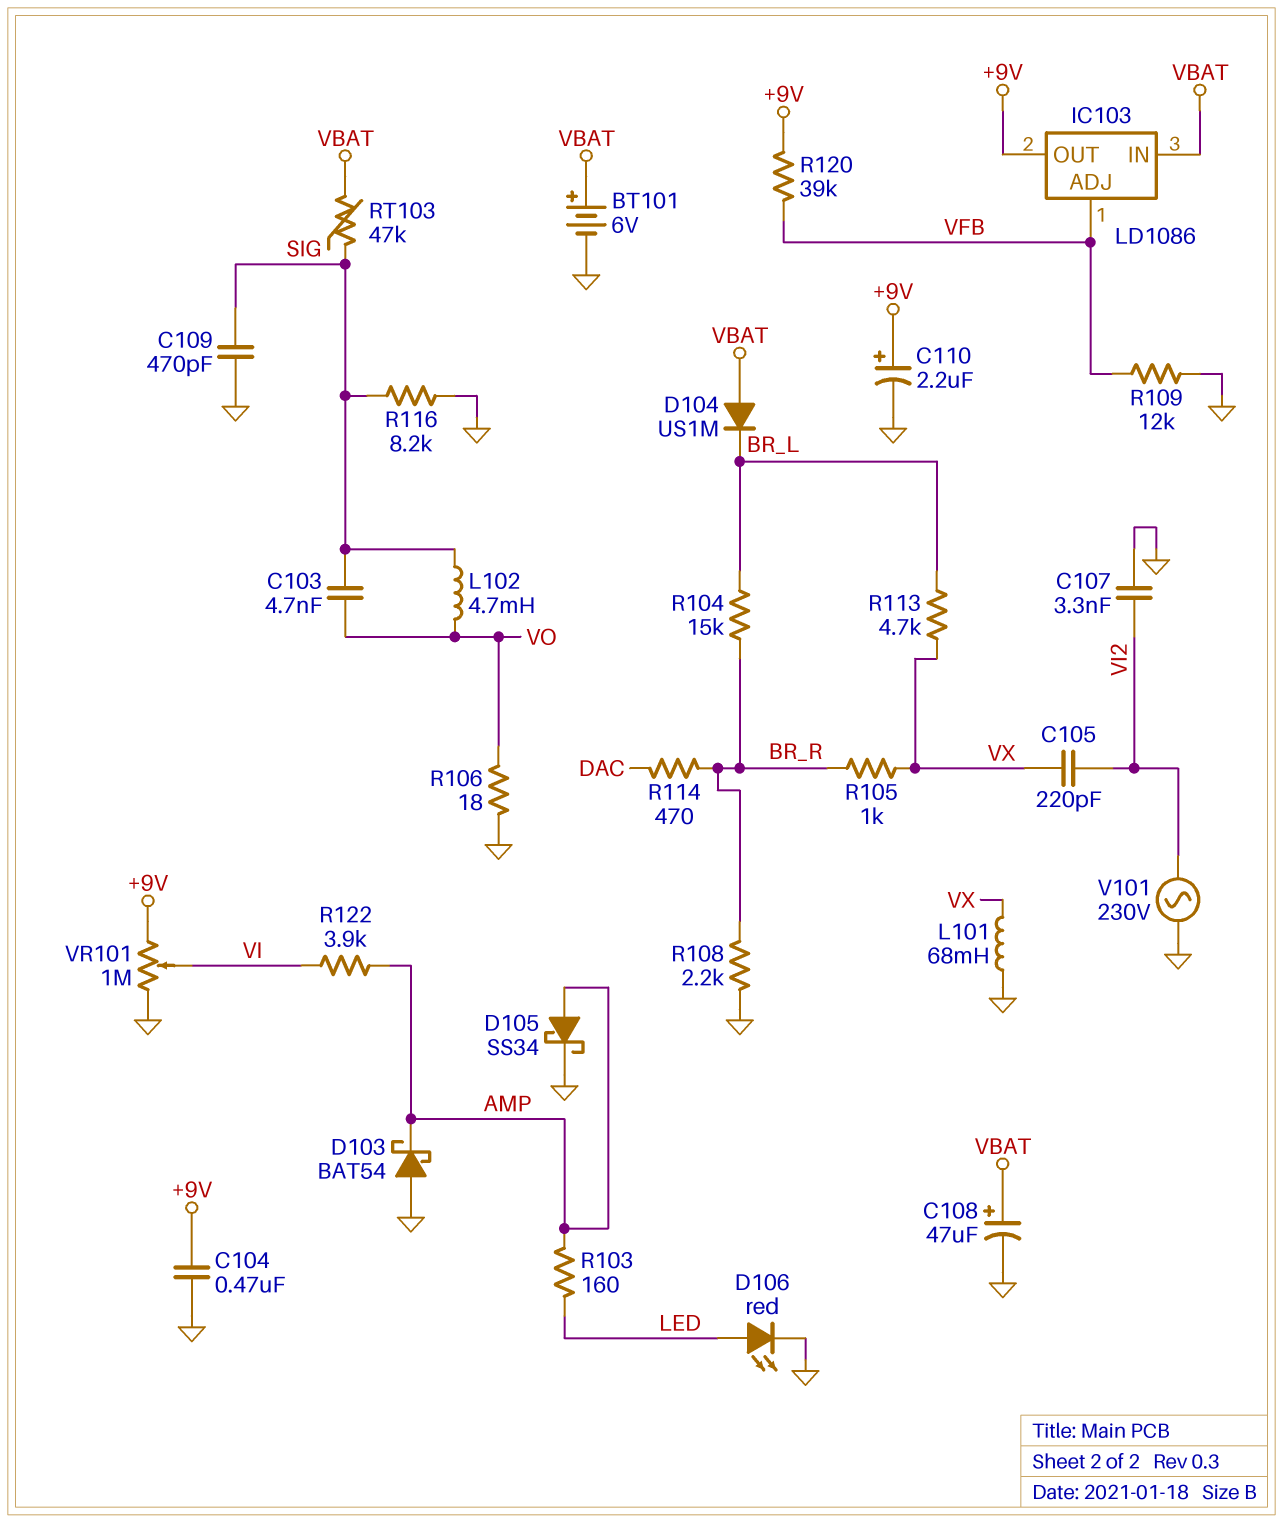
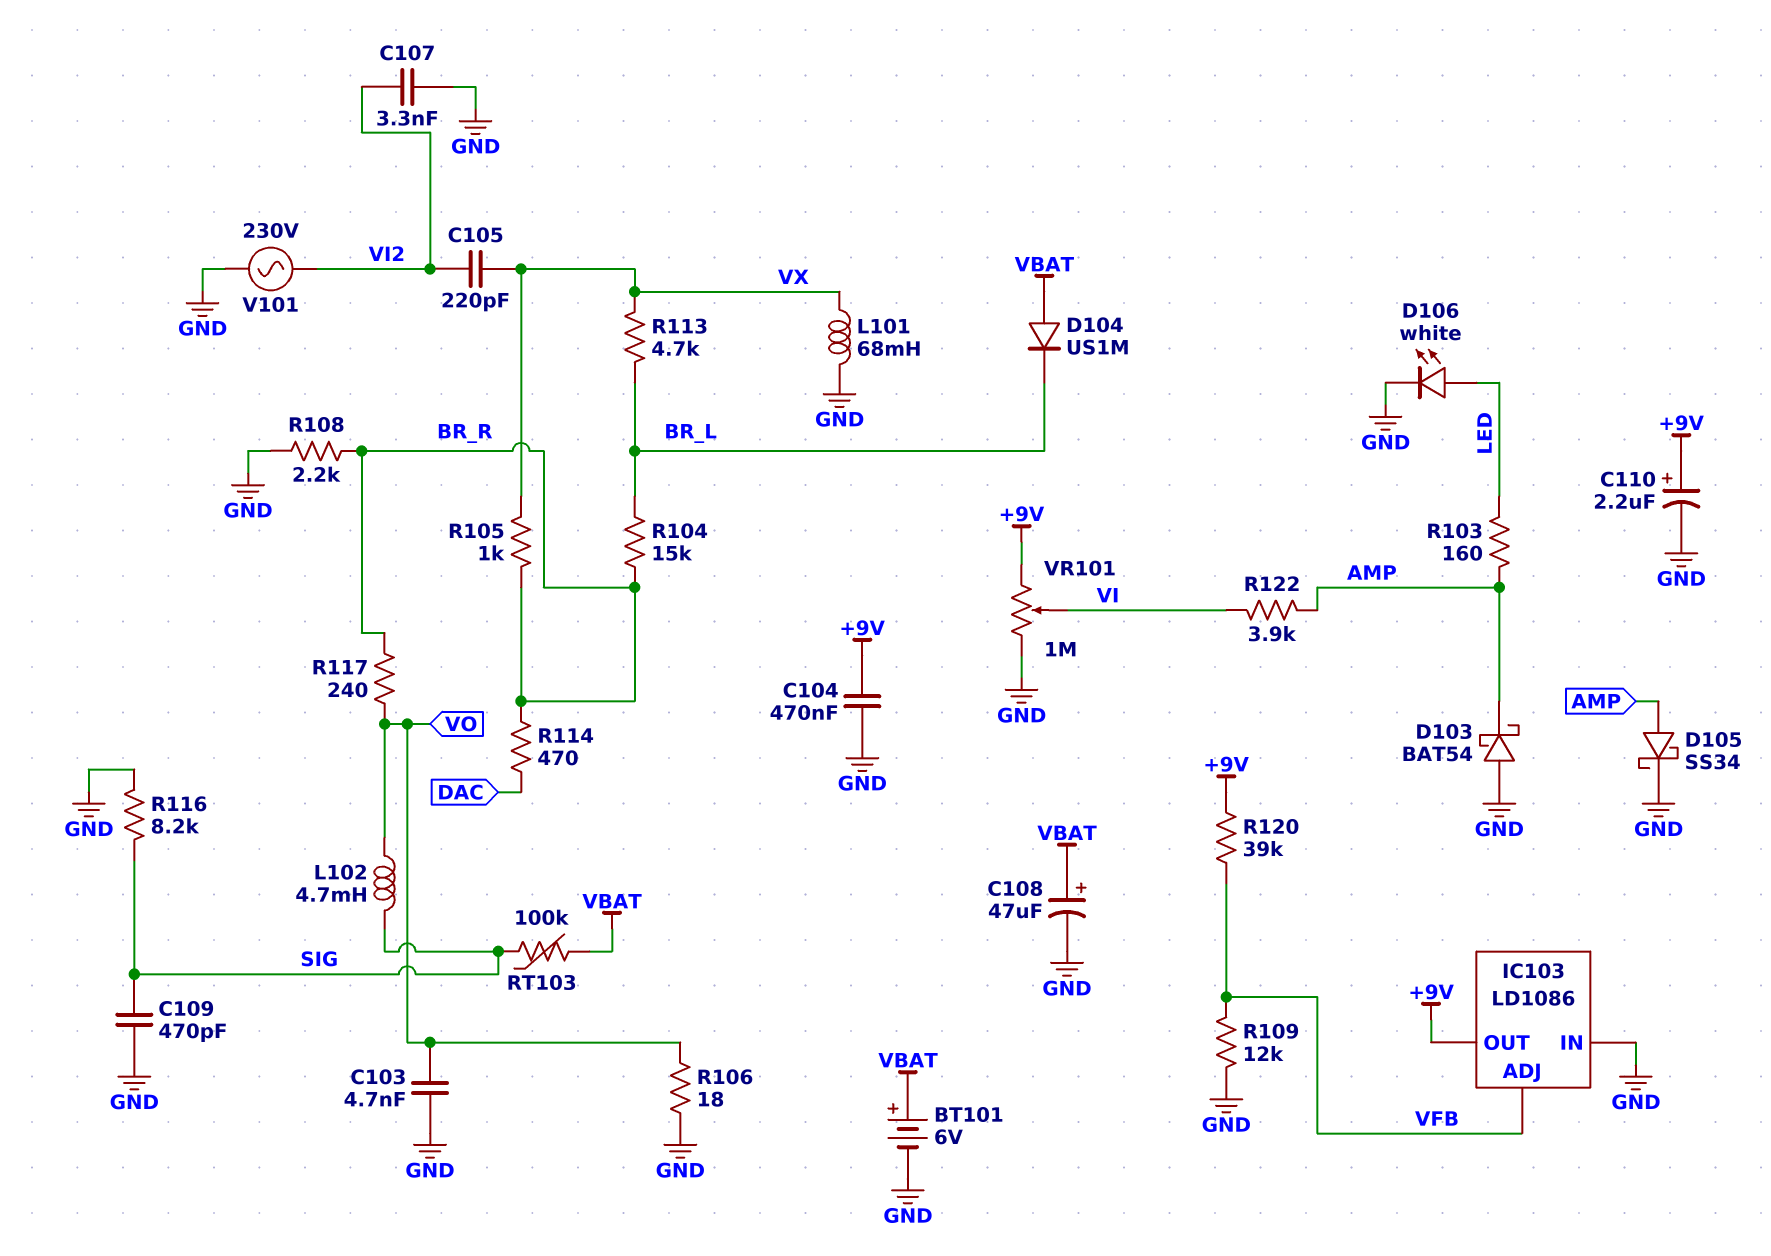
C103: 4.7nF (SIG, VO) -> 4.7nF (GND, VO)
D106: LED red (A LED, K GND) -> LED white (A LED, K GND)
IC103 pin IN: VBAT -> GND
R117: none -> 240 (BR_R, VO)
RT103: 47k (SIG, VBAT) -> 100k (SIG, VBAT)

